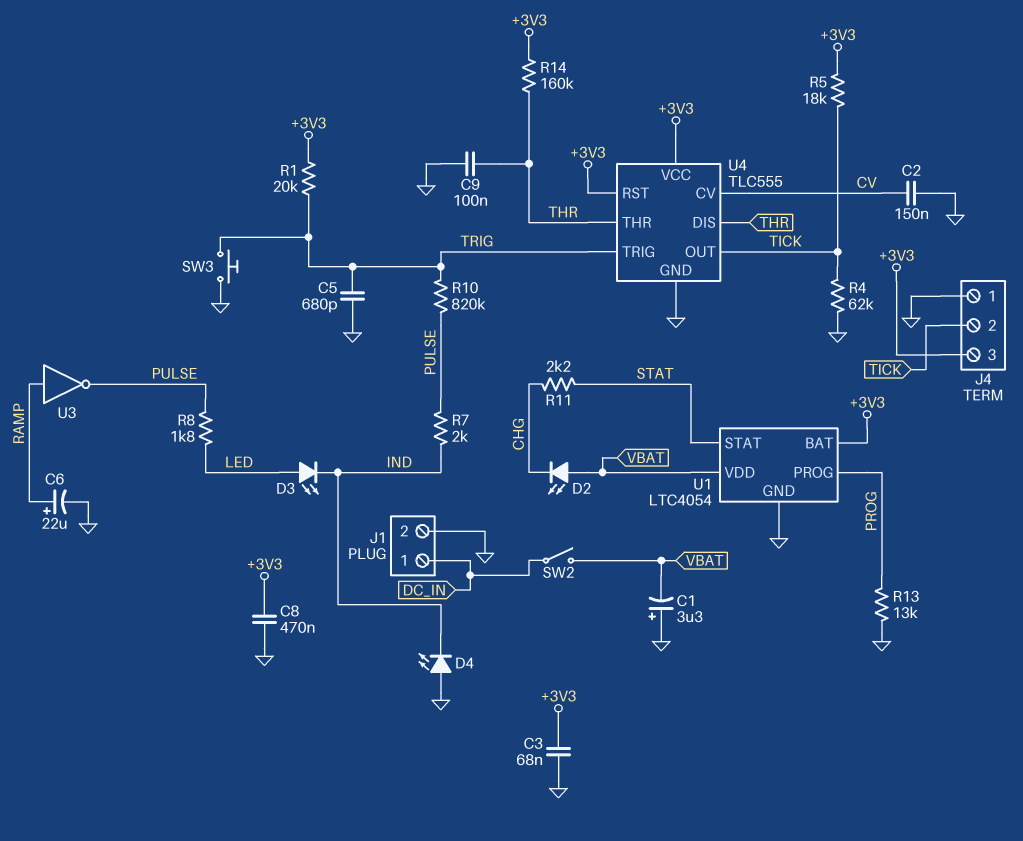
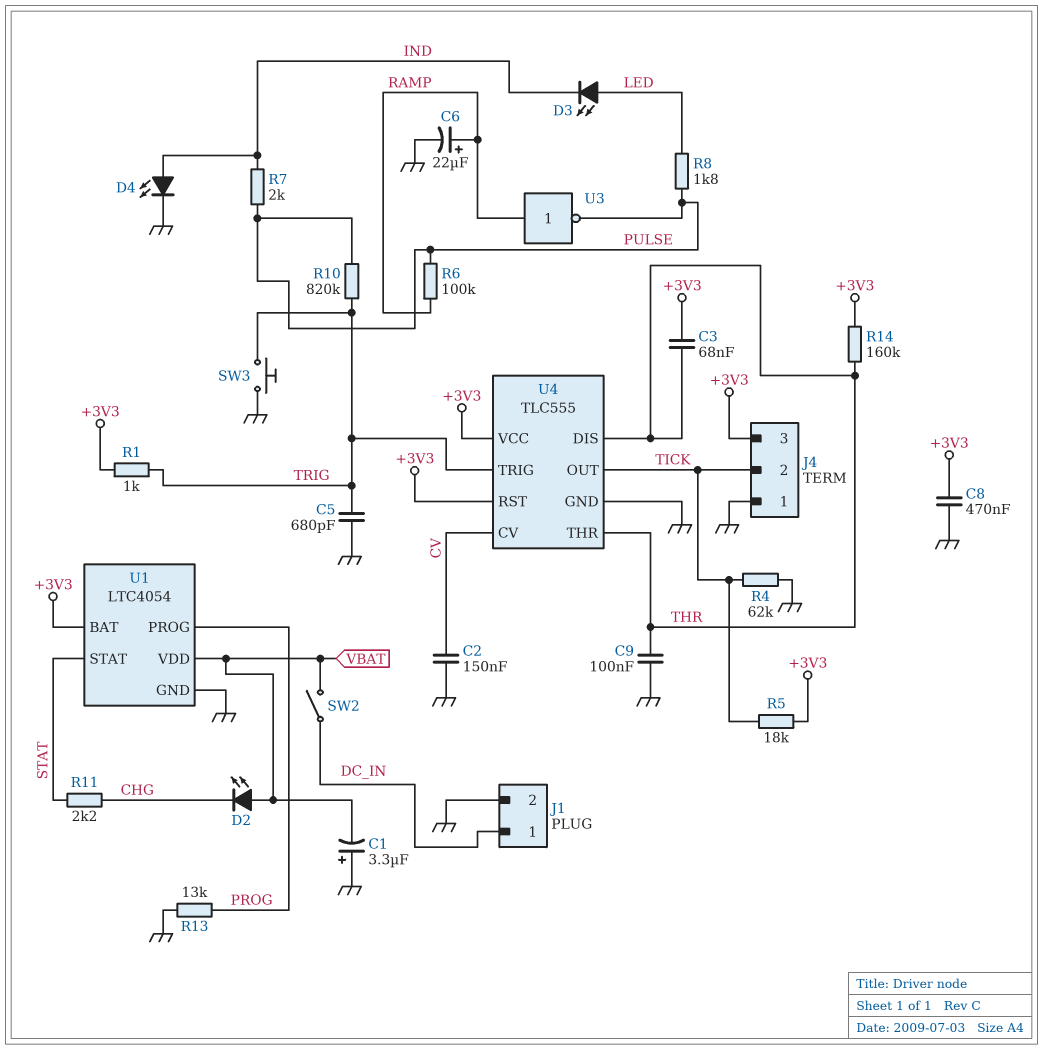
C3: 68nF (+3V3, GND) -> 68nF (+3V3, THR)
D4: LED (A GND, K IND) -> LED (A IND, K GND)
R1: 20k (+3V3, TRIG) -> 1k (+3V3, TRIG)
R6: none -> 100k (PULSE, RAMP)

